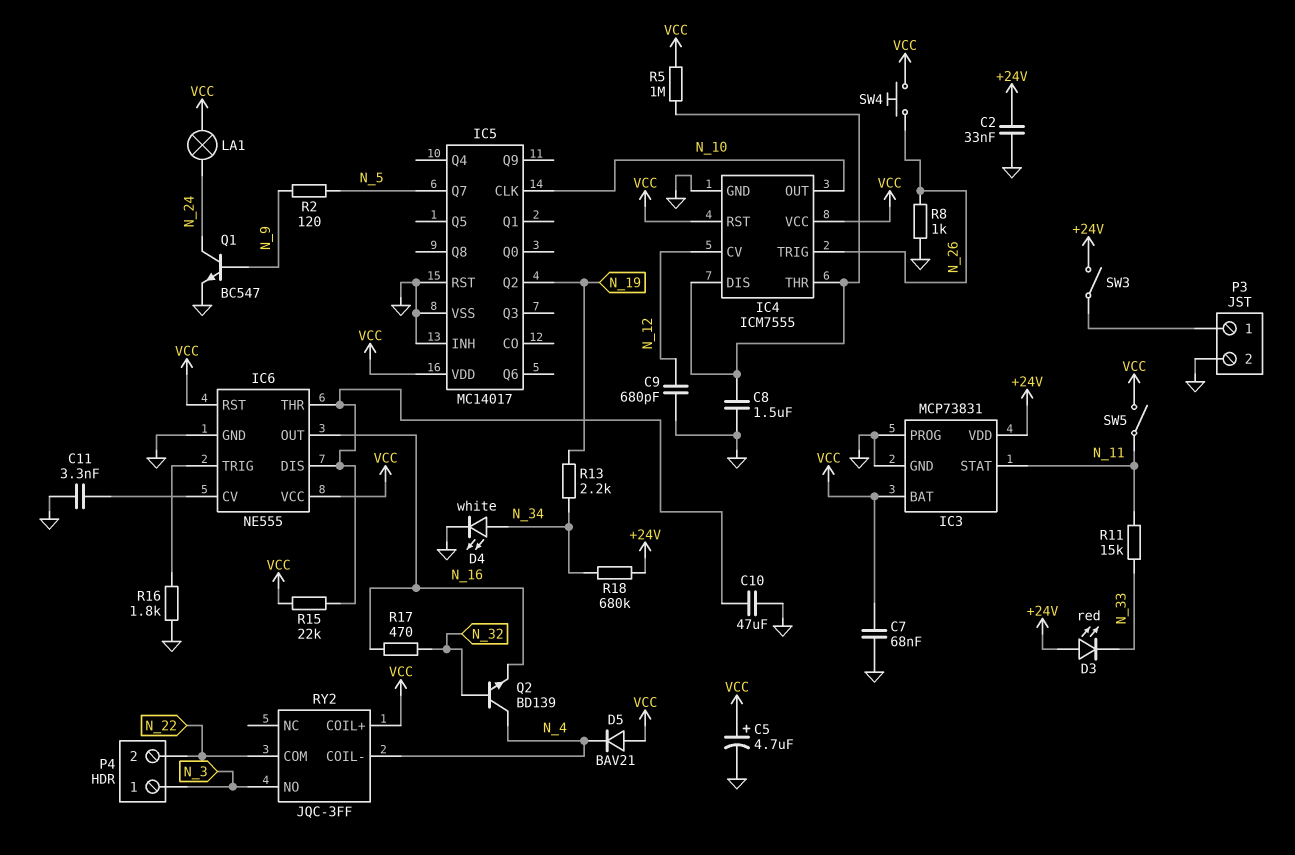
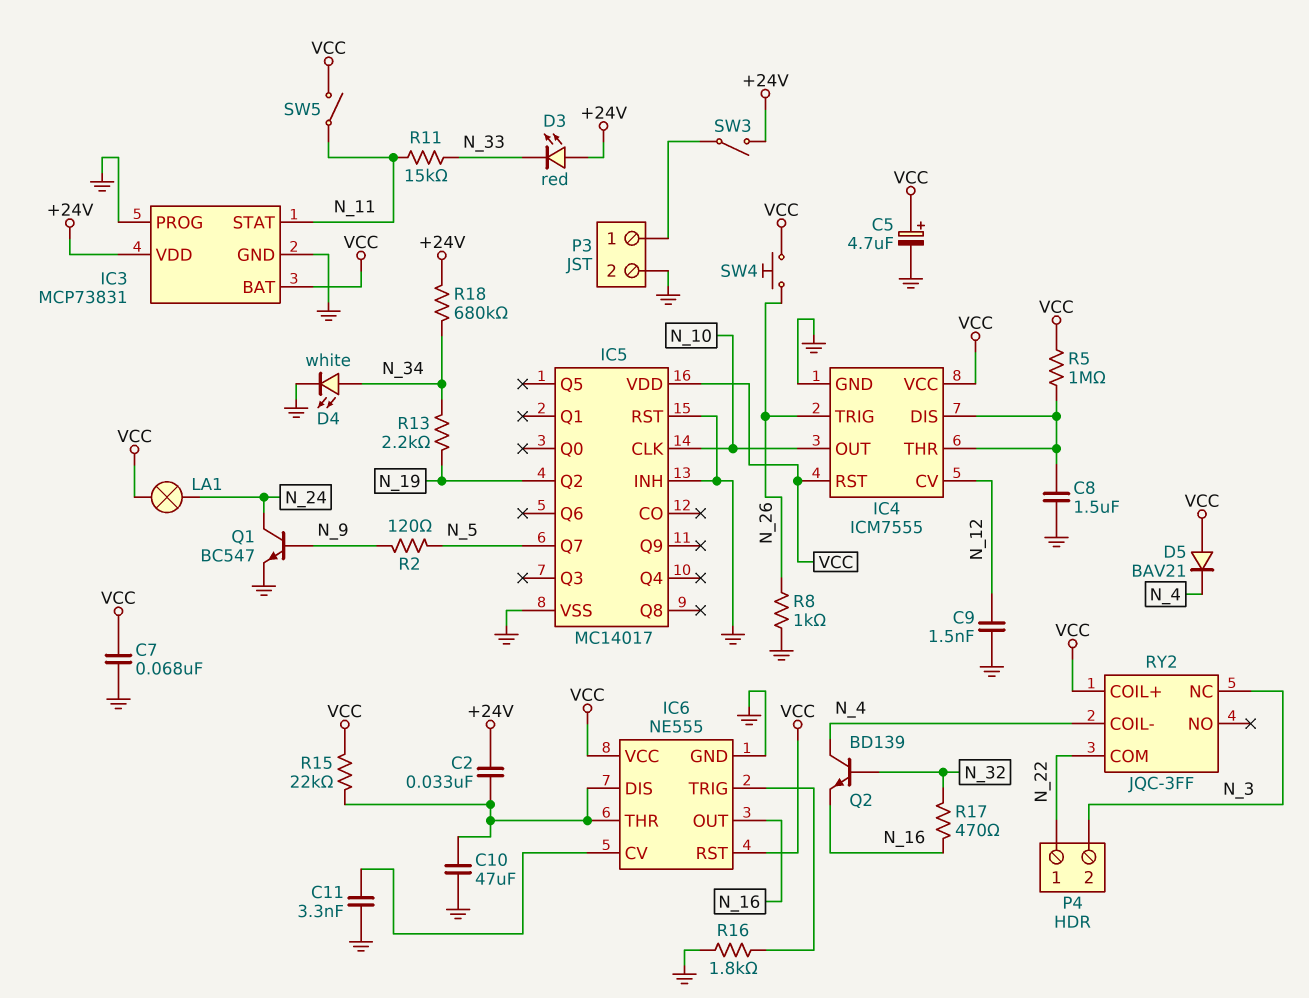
C2: 33nF (+24V, GND) -> 33nF (+24V, IC6/DIS)
C9: 680pF (GND, N_12) -> 1.5nF (GND, N_12)
P4 pin 1: N_3 -> N_22
P4 pin 2: N_22 -> N_3
RY2 pin NC: none -> N_3
RY2 pin NO: N_3 -> none

